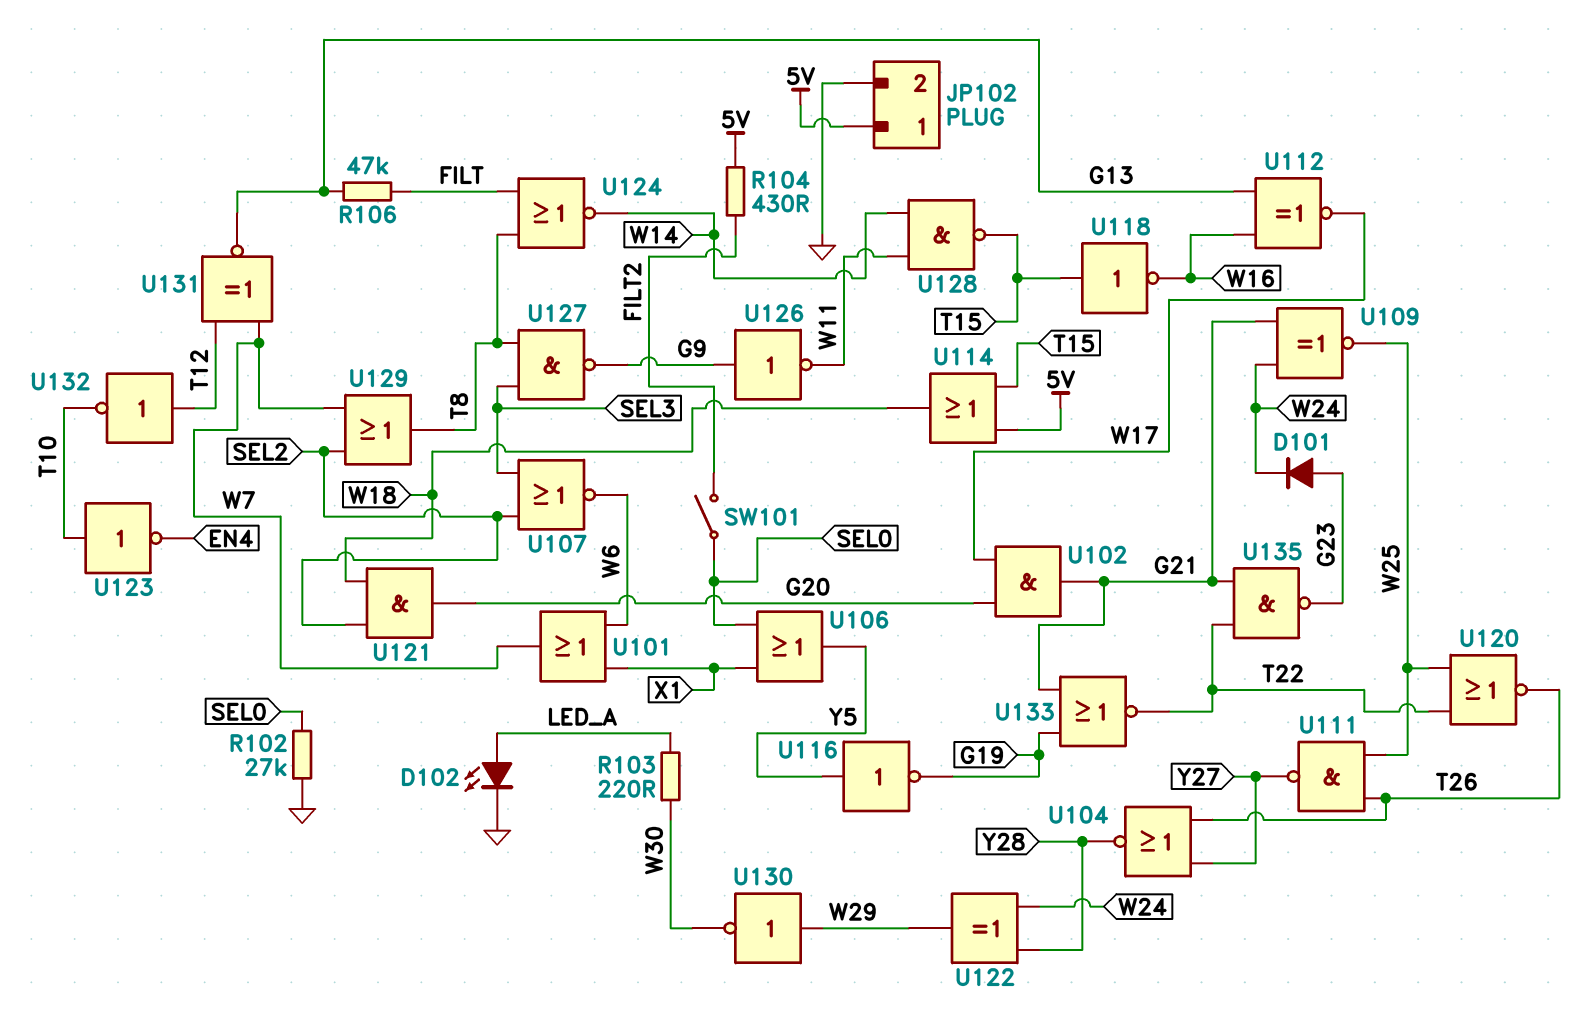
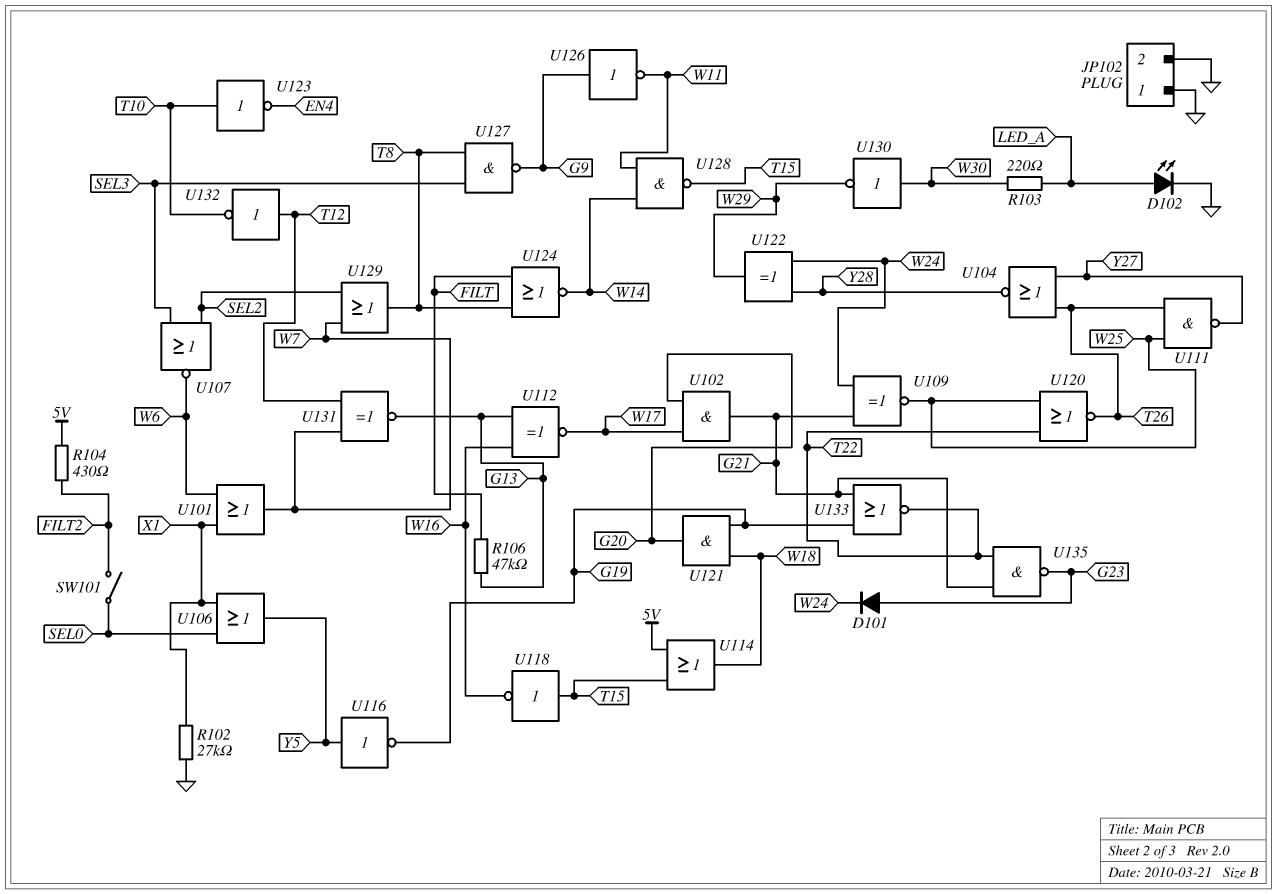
JP102 pin 1: 5V -> GND
R102: 27k (GND, SEL0) -> 27k (GND, X1)
U121: AND (in SEL2, in W18, out G20) -> AND (in G19, in W18, out G20)
U130: NOT (in W29, out W30) -> NOT (in W30, out W29)

